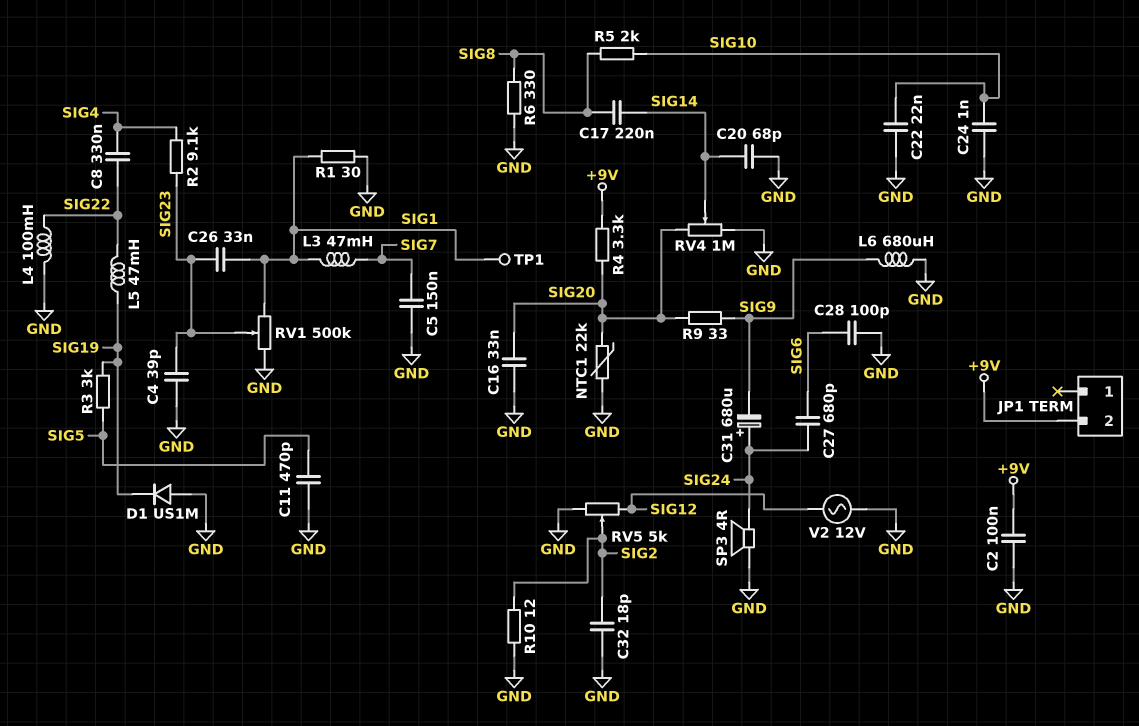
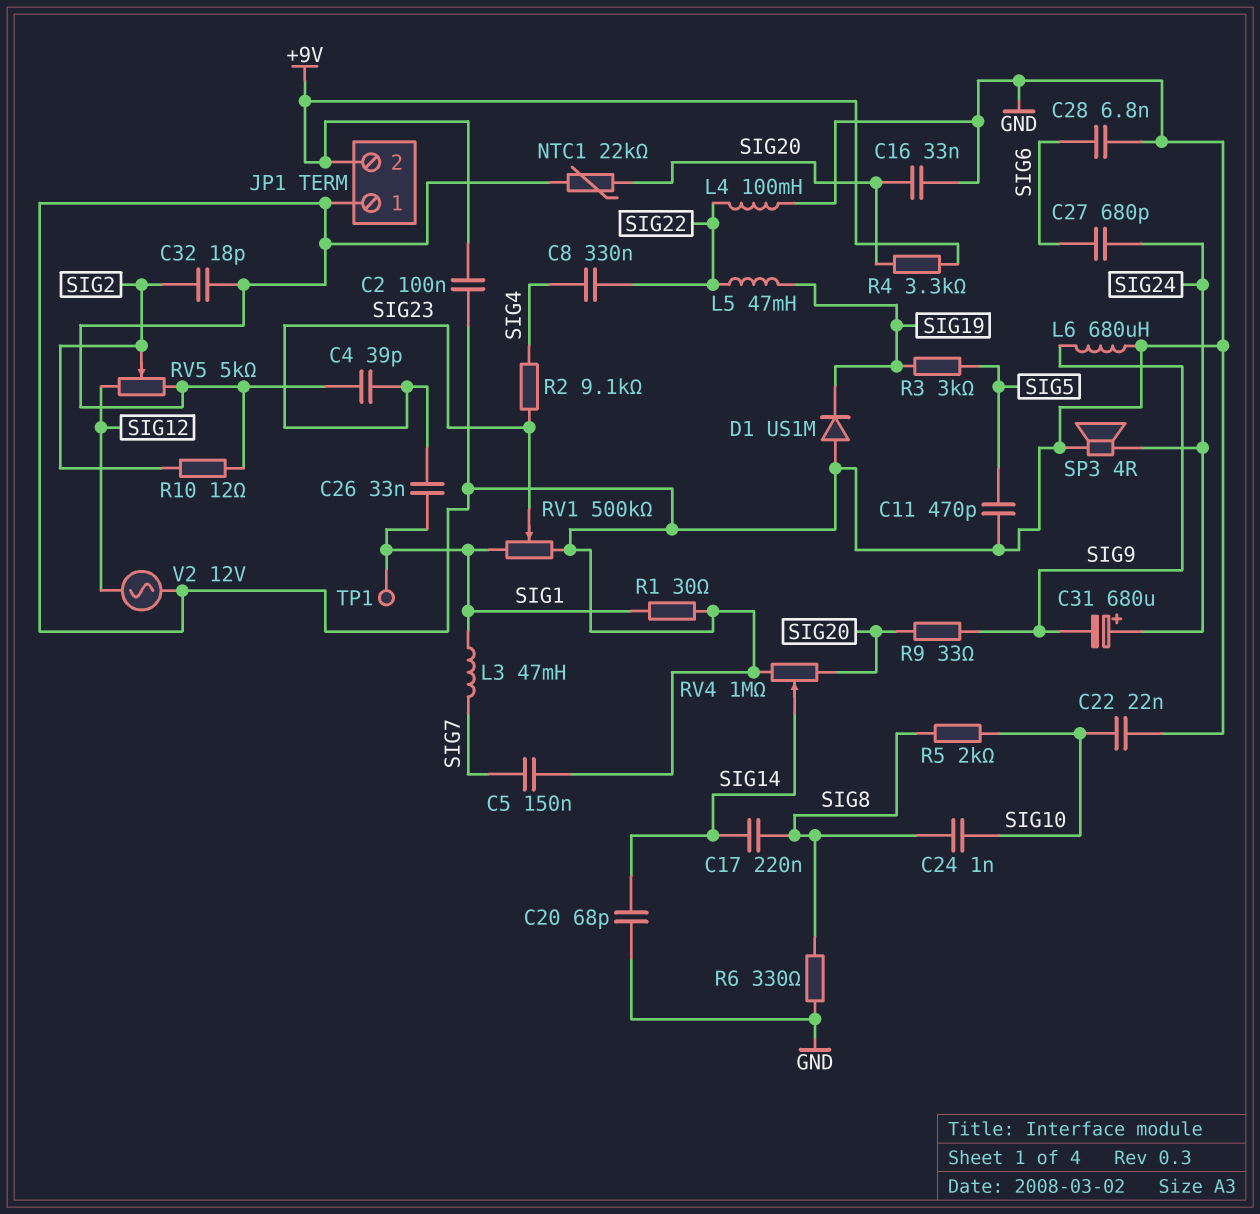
C24: 1nF (GND, SIG10) -> 1nF (SIG8, SIG10)
C28: 100pF (GND, SIG6) -> 6.8nF (GND, SIG6)
JP1 pin 1: none -> GND

